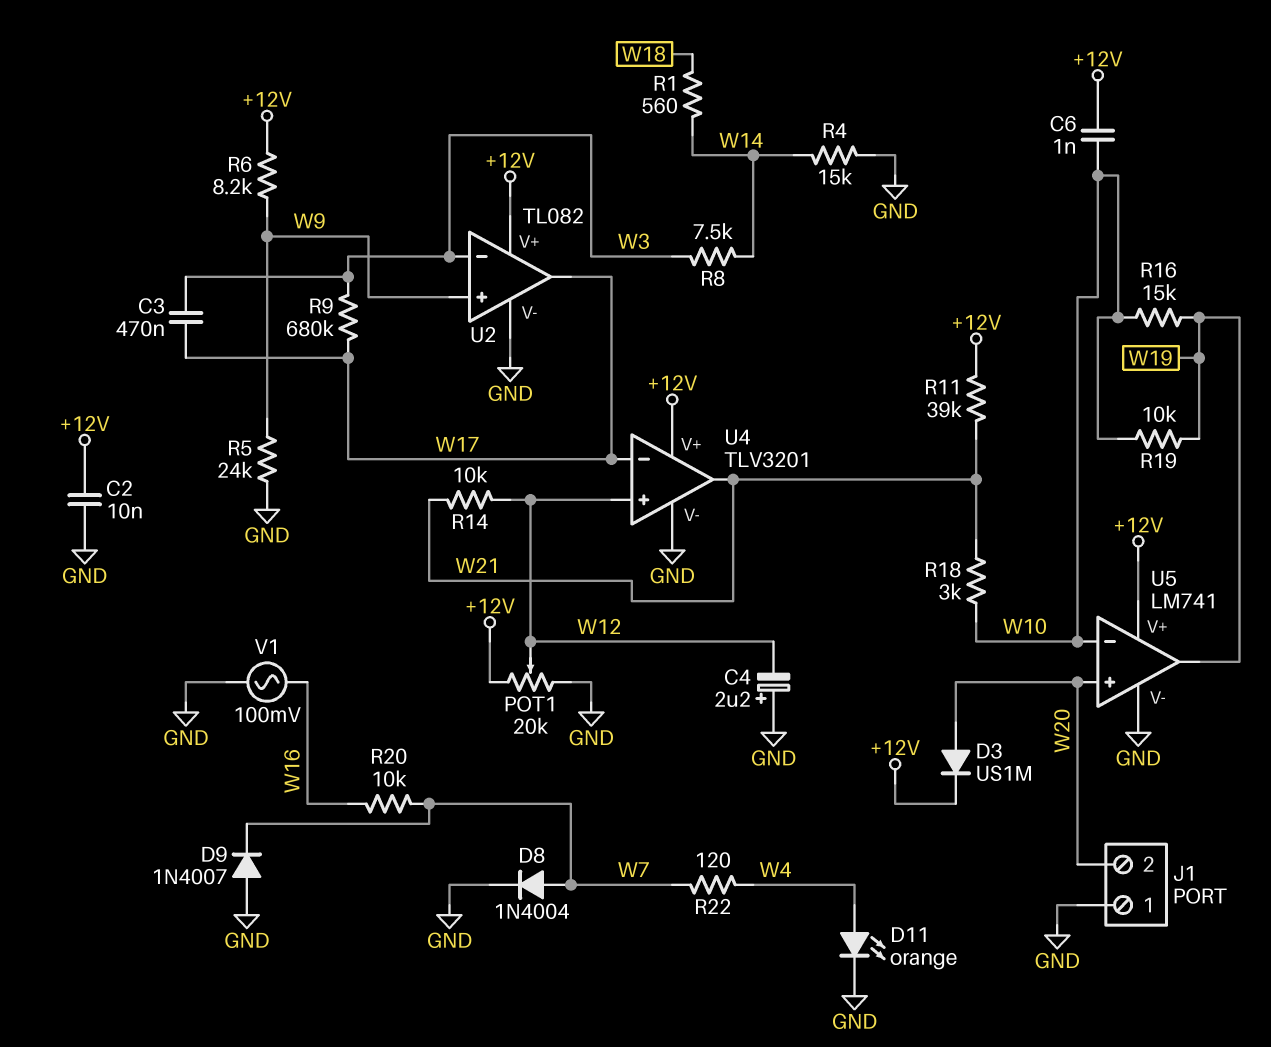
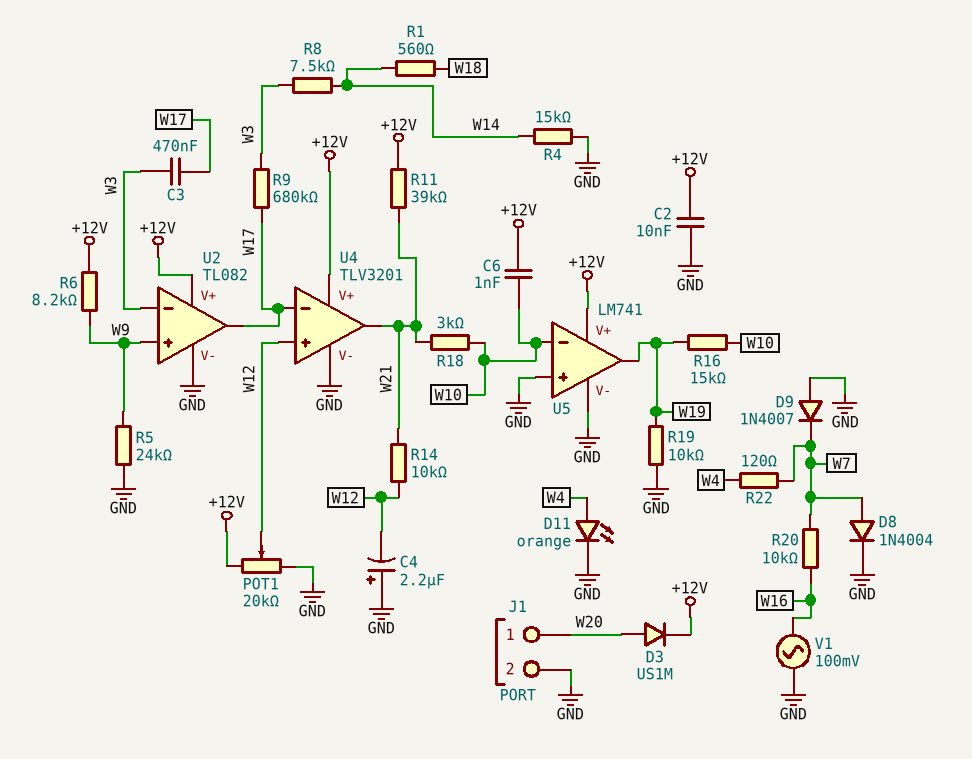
J1 pin 1: GND -> W20
J1 pin 2: W20 -> GND
R19: 10k (W10, W19) -> 10k (GND, W19)
U5 pin in+: W20 -> GND

